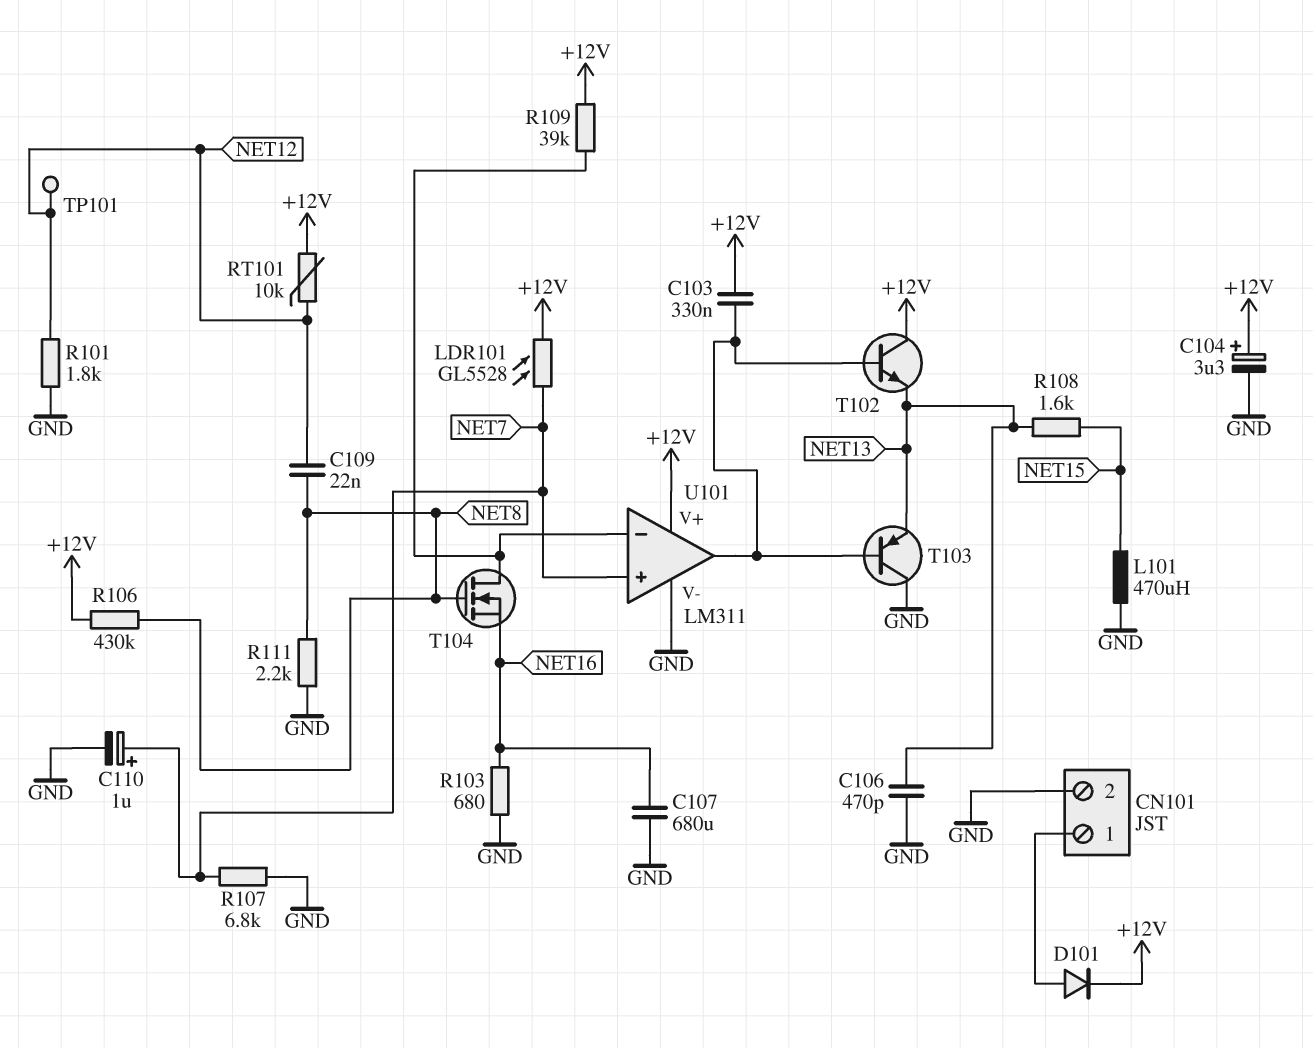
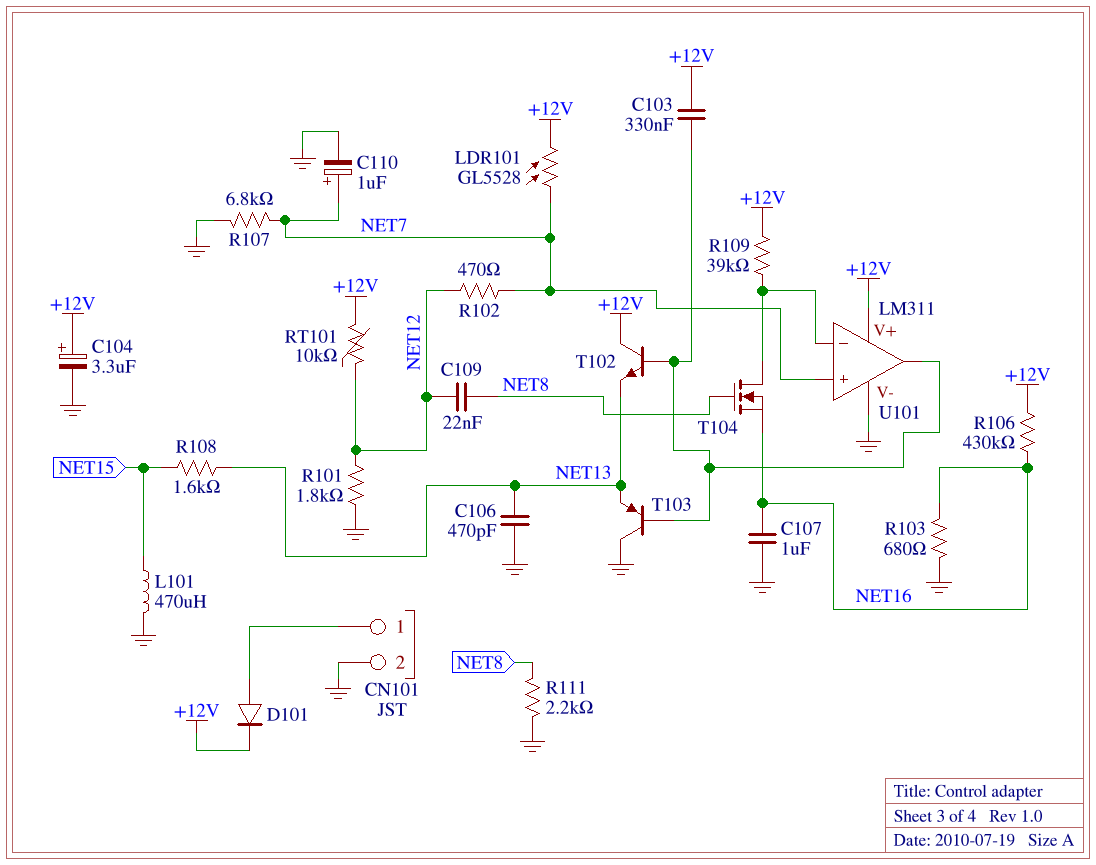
C107: 680uF (GND, NET16) -> 1uF (GND, NET16)
R102: none -> 470 (NET7, NET12)
R106: 430k (+12V, NET8) -> 430k (+12V, NET16)
TP101: test point (NET12) -> none

